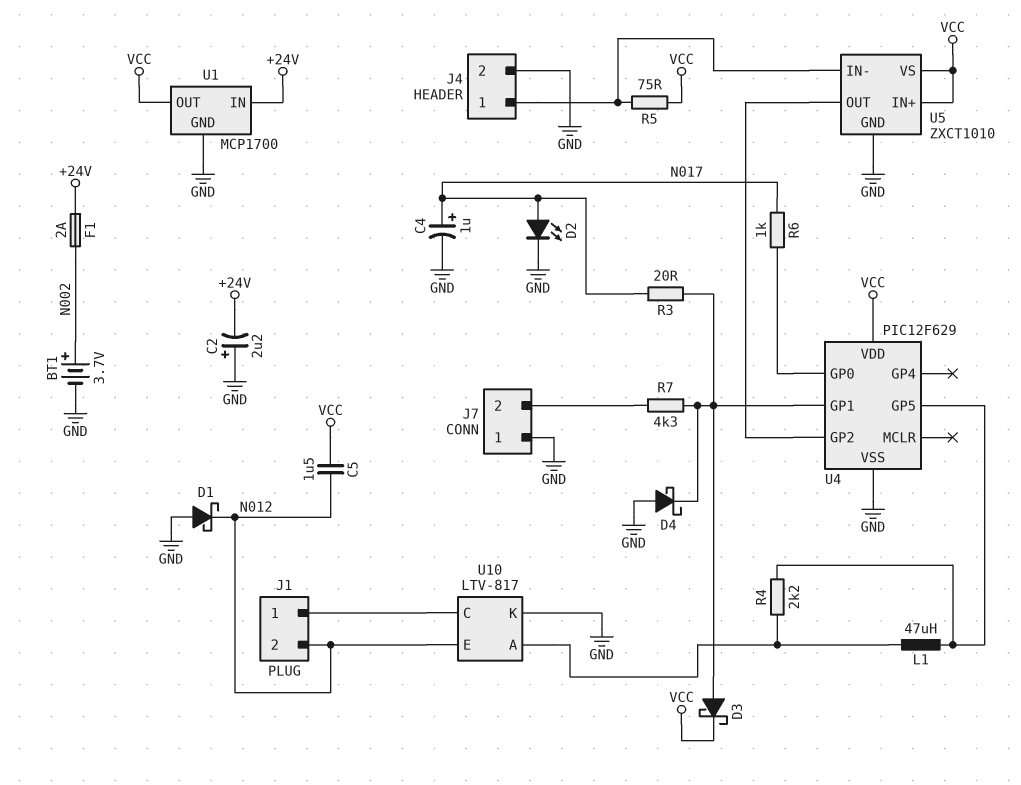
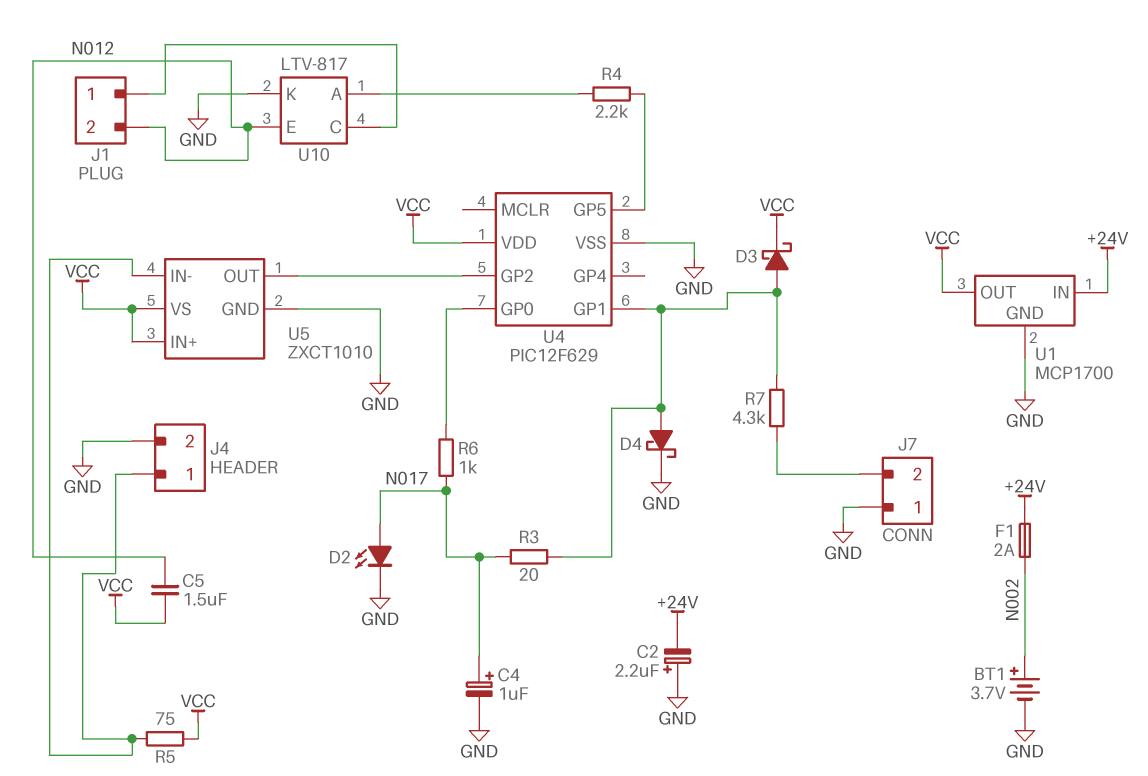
D1: schottky (A GND, K N012) -> none
D4: schottky (A GND, K U4/GP1) -> schottky (A U4/GP1, K GND)
L1: 47uH (U4/GP5, U10/A) -> none

